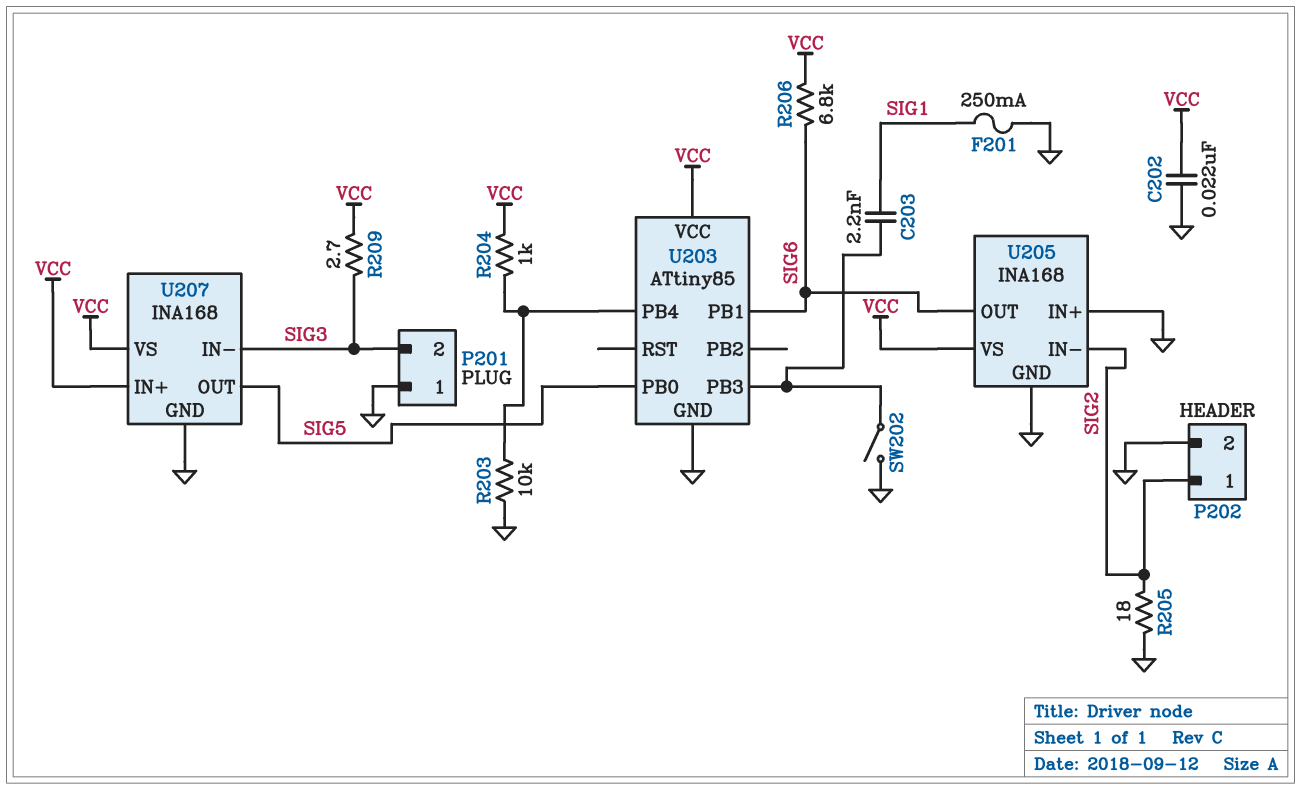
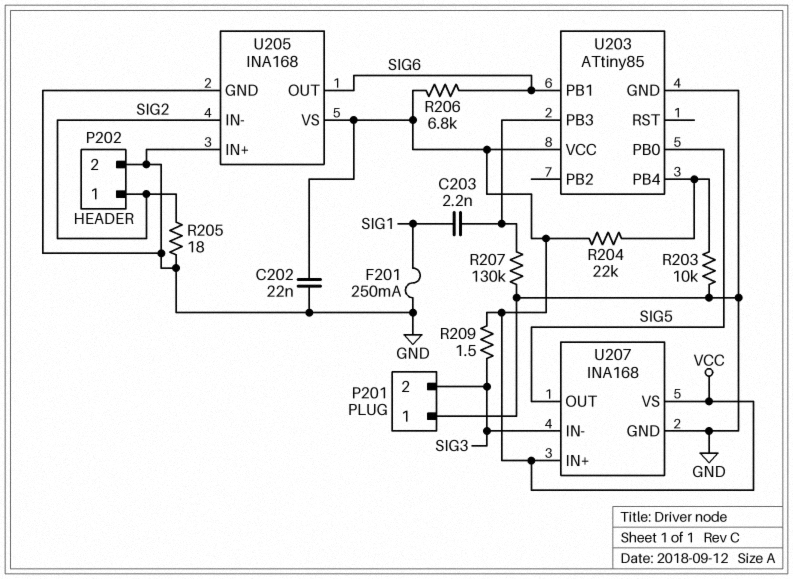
R204: 1k (U203/PB4, VCC) -> 22k (U203/PB4, VCC)
R207: none -> 130k (GND, U203/PB3)
R209: 2.7 (SIG3, VCC) -> 1.5 (SIG3, VCC)
SW202: switch (GND, U203/PB3) -> none

